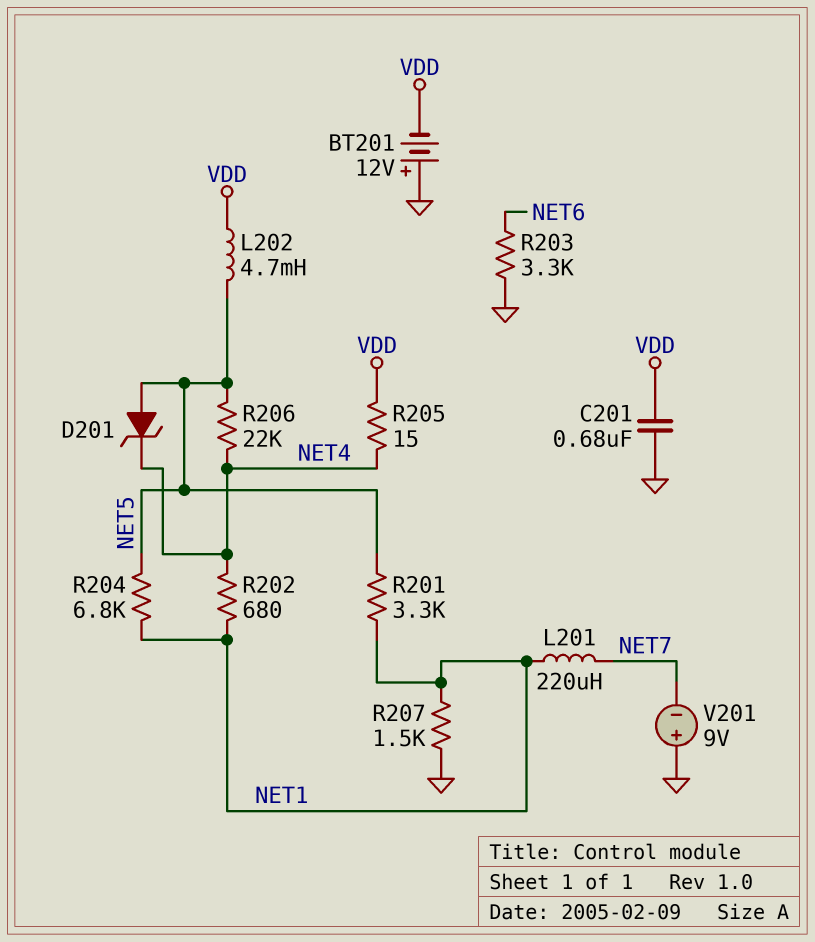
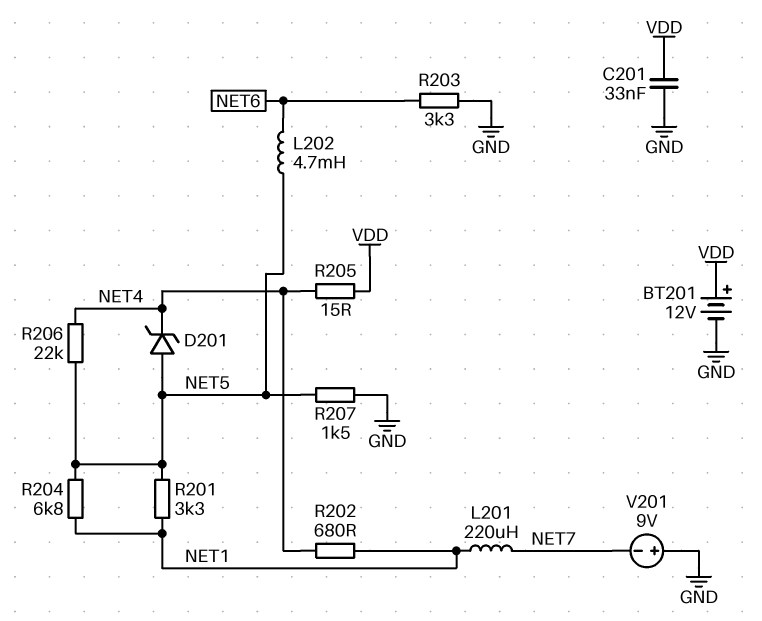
BT201: 12V (plus GND, minus VDD) -> 12V (plus VDD, minus GND)
C201: 680nF (GND, VDD) -> 33nF (GND, VDD)
L202: 4.7mH (NET5, VDD) -> 4.7mH (NET5, NET6)
R207: 1.5k (GND, NET1) -> 1.5k (GND, NET5)

